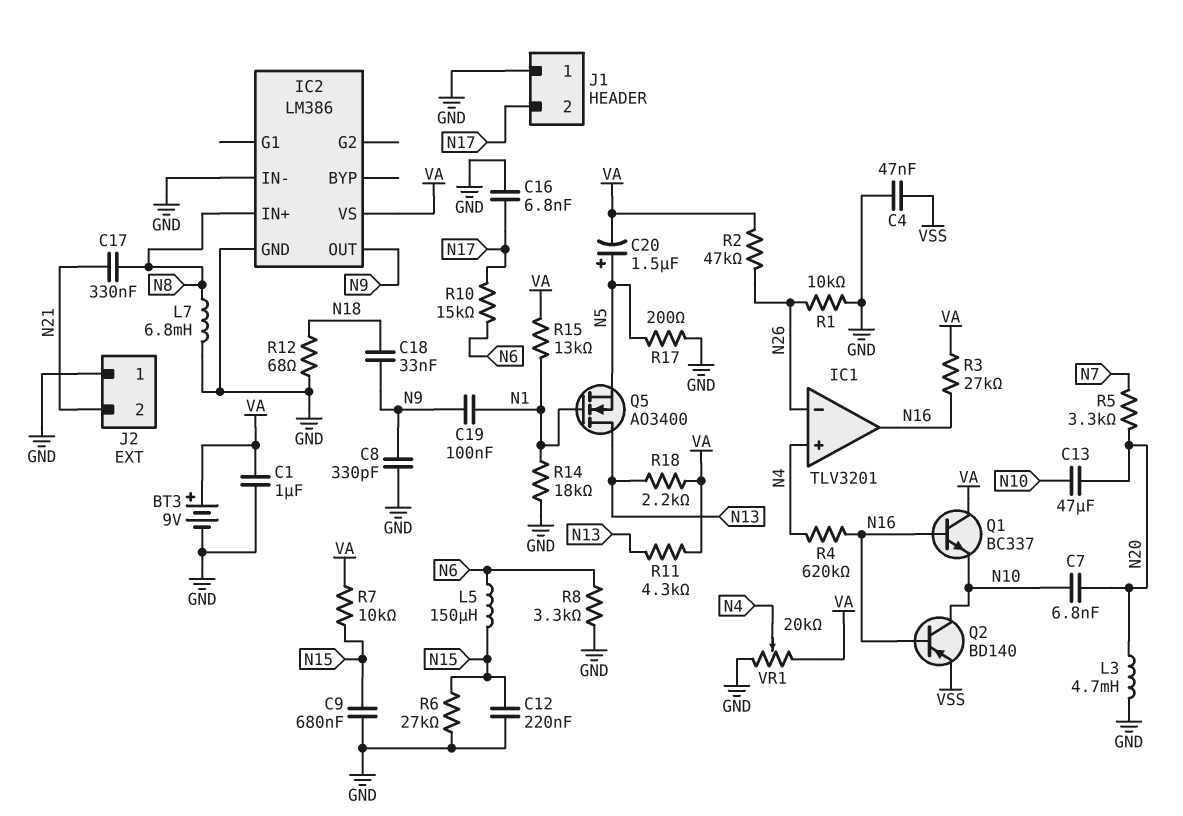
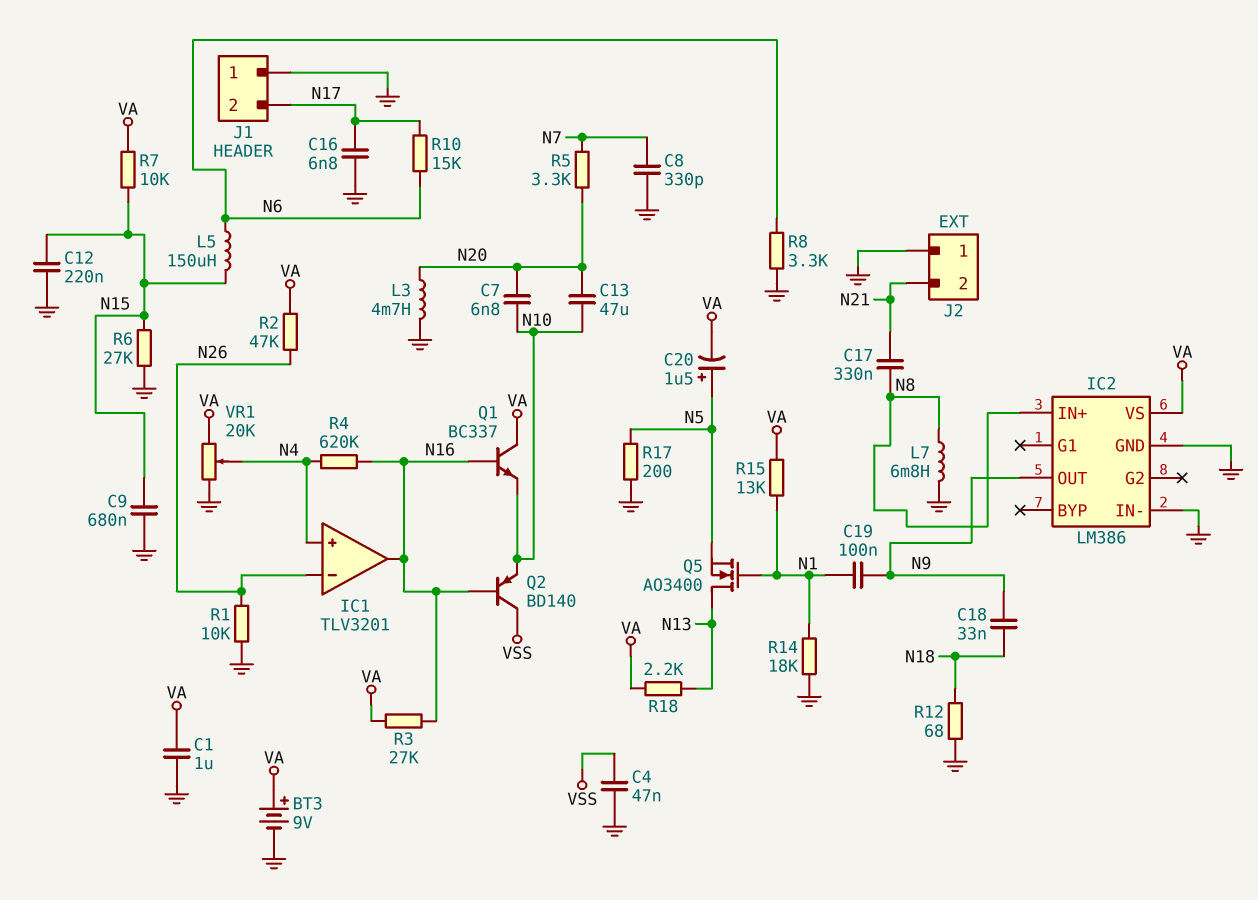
C8: 330pF (GND, N9) -> 330pF (GND, N7)
Q2: PNP BD140 (B N16, C N10, E VSS) -> PNP BD140 (B N16, C VSS, E N10)
R11: 4.3k (N13, VA) -> none

